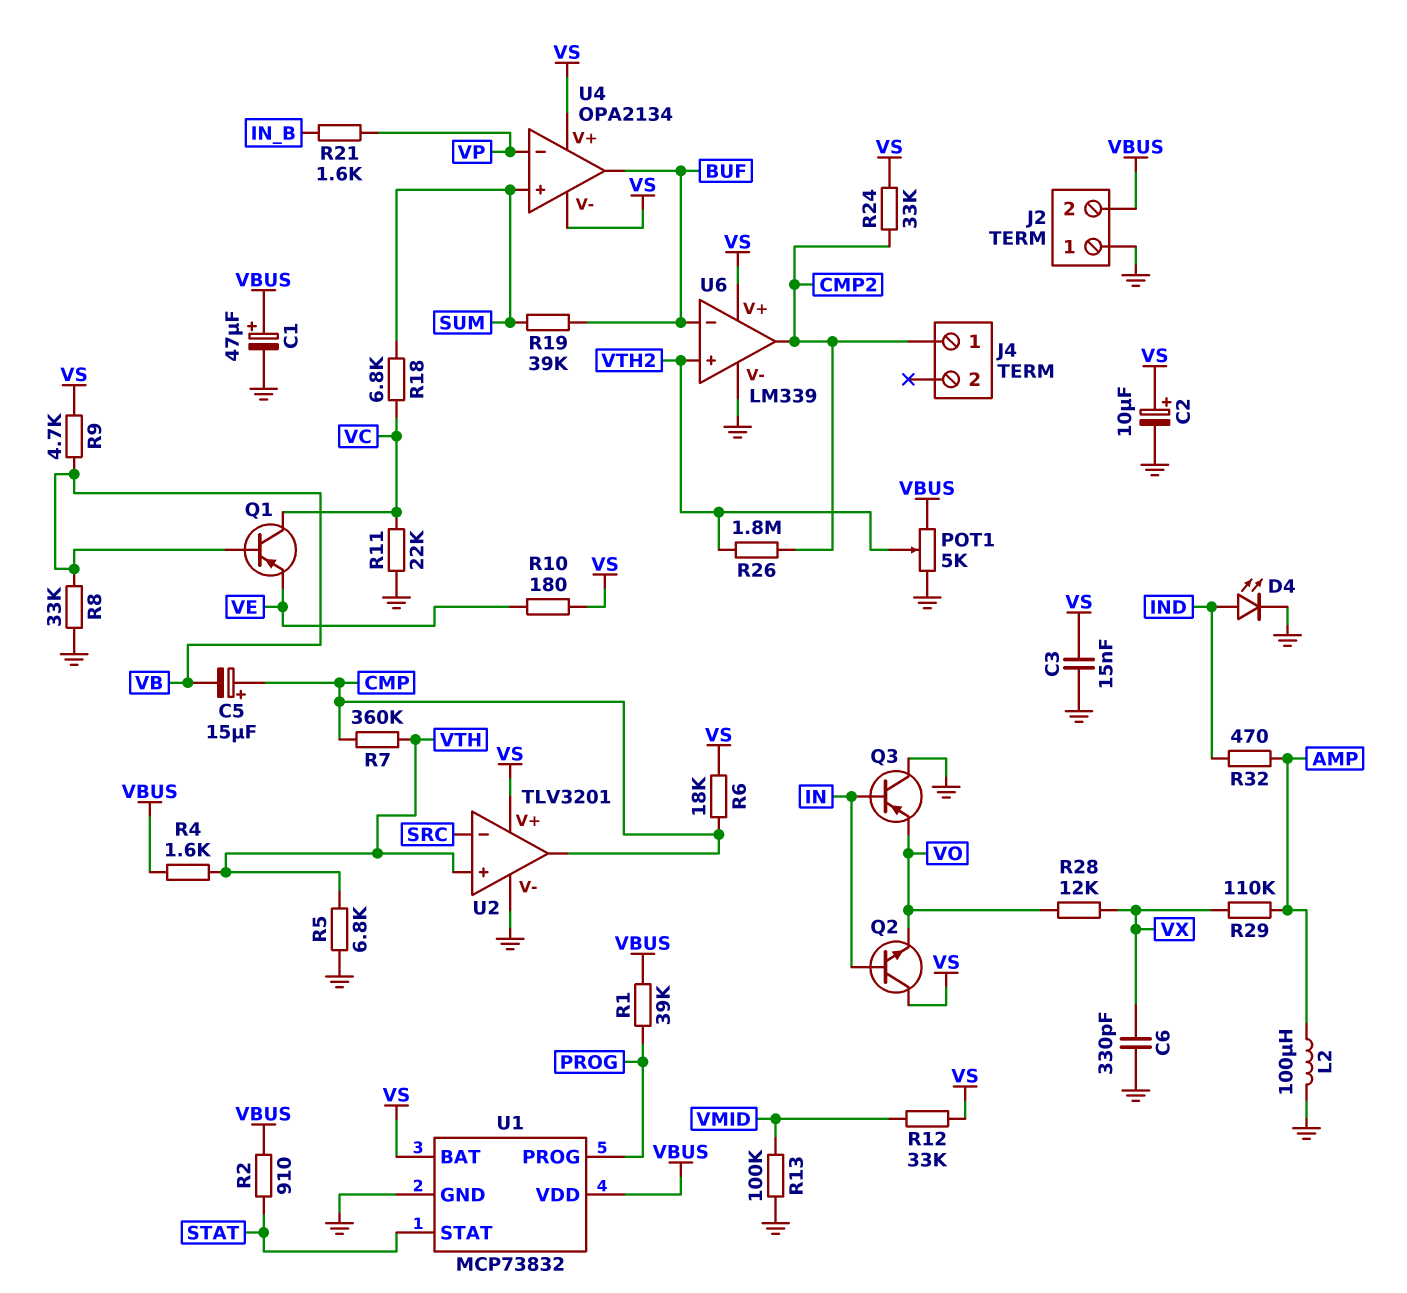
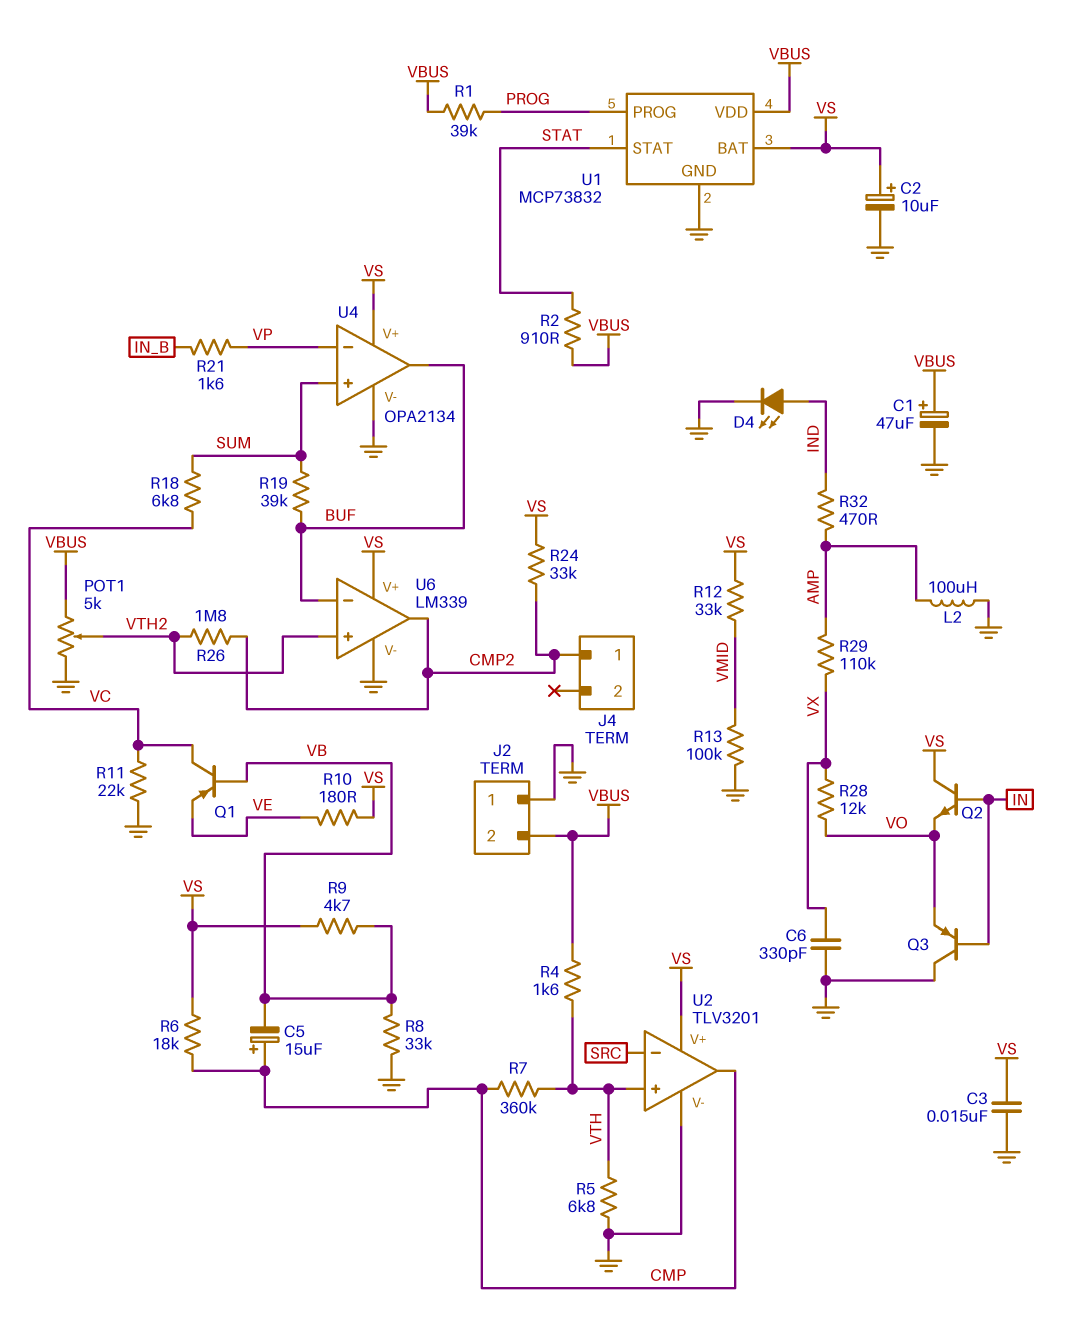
U4 pin V-: VS -> GND

